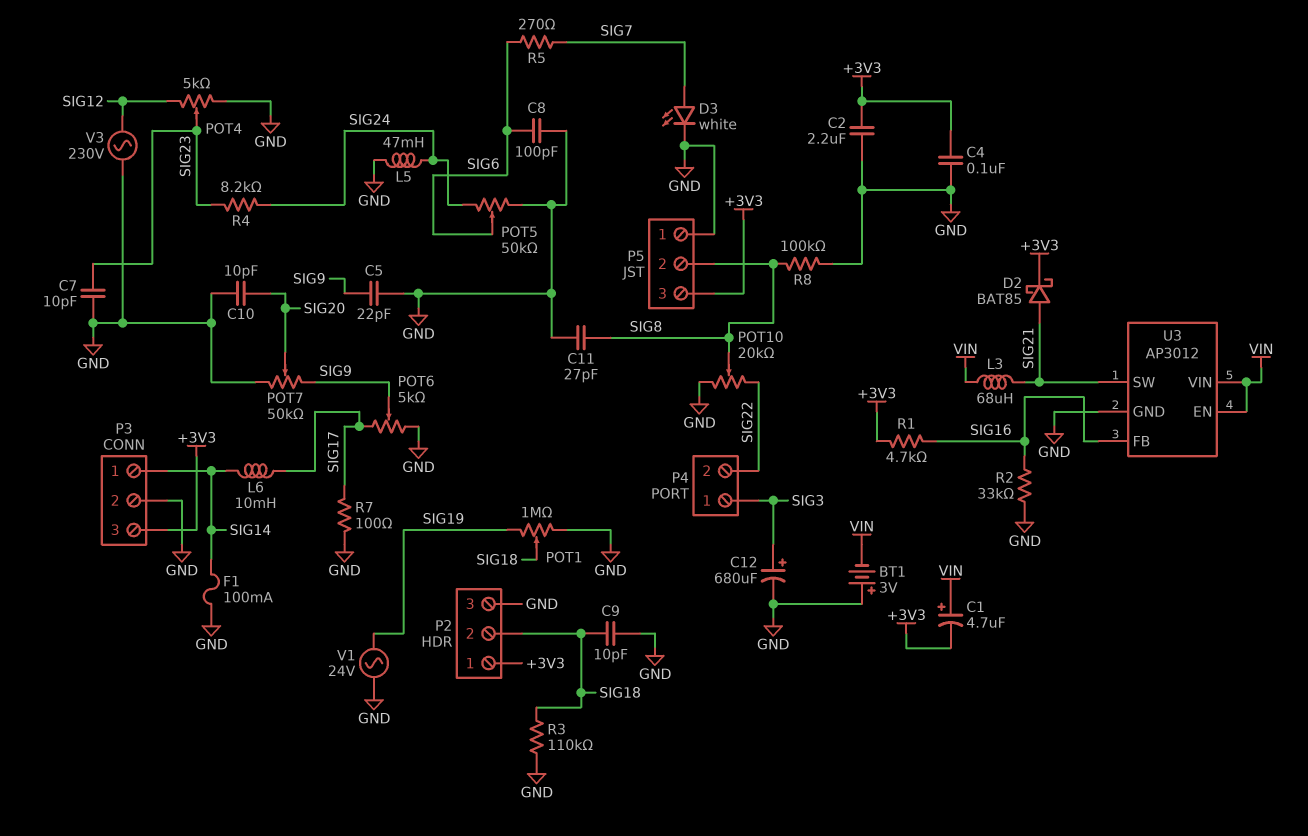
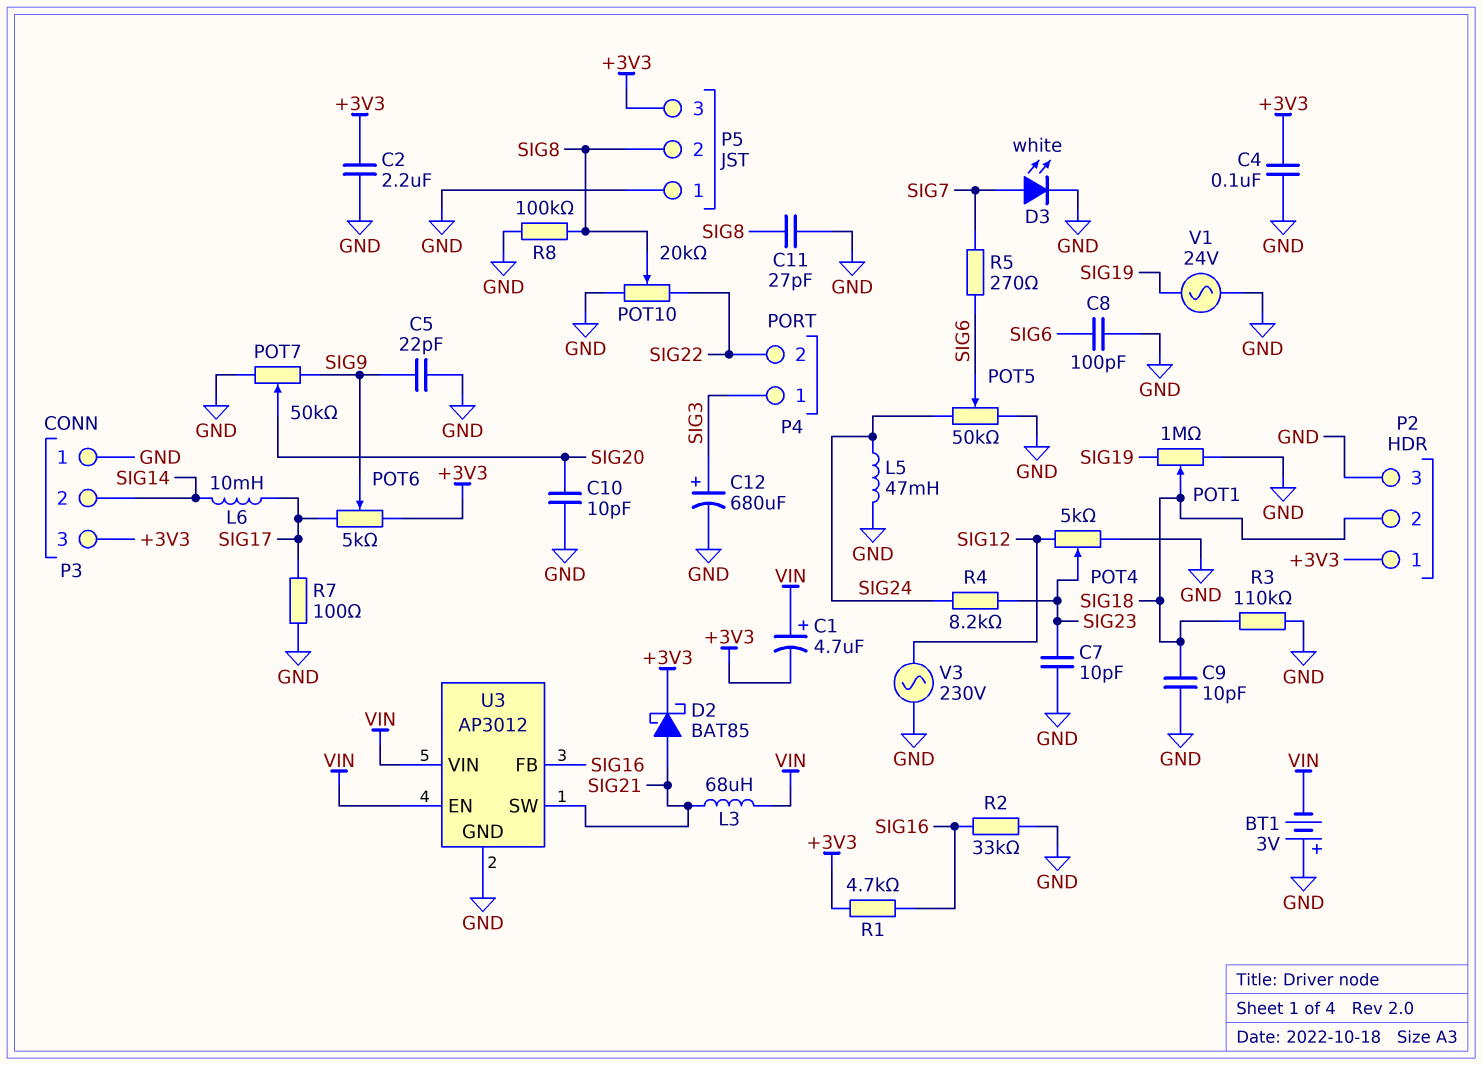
F1: 100mA (GND, SIG14) -> none
P3 pin 1: SIG14 -> GND
P3 pin 2: GND -> SIG14
POT6: 5k (GND, SIG17, wiper SIG9) -> 5k (+3V3, SIG17, wiper SIG9)

